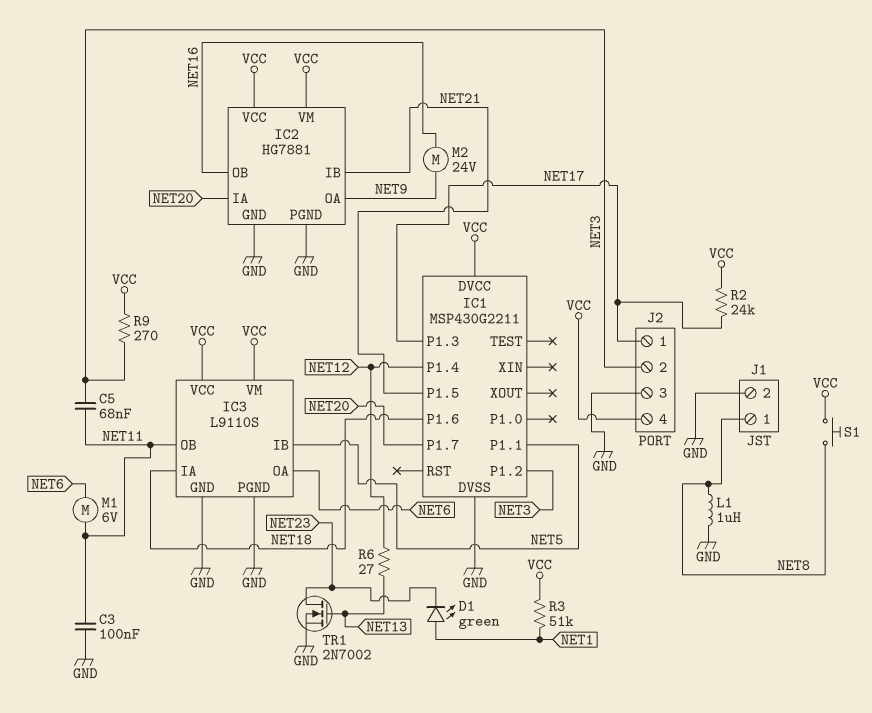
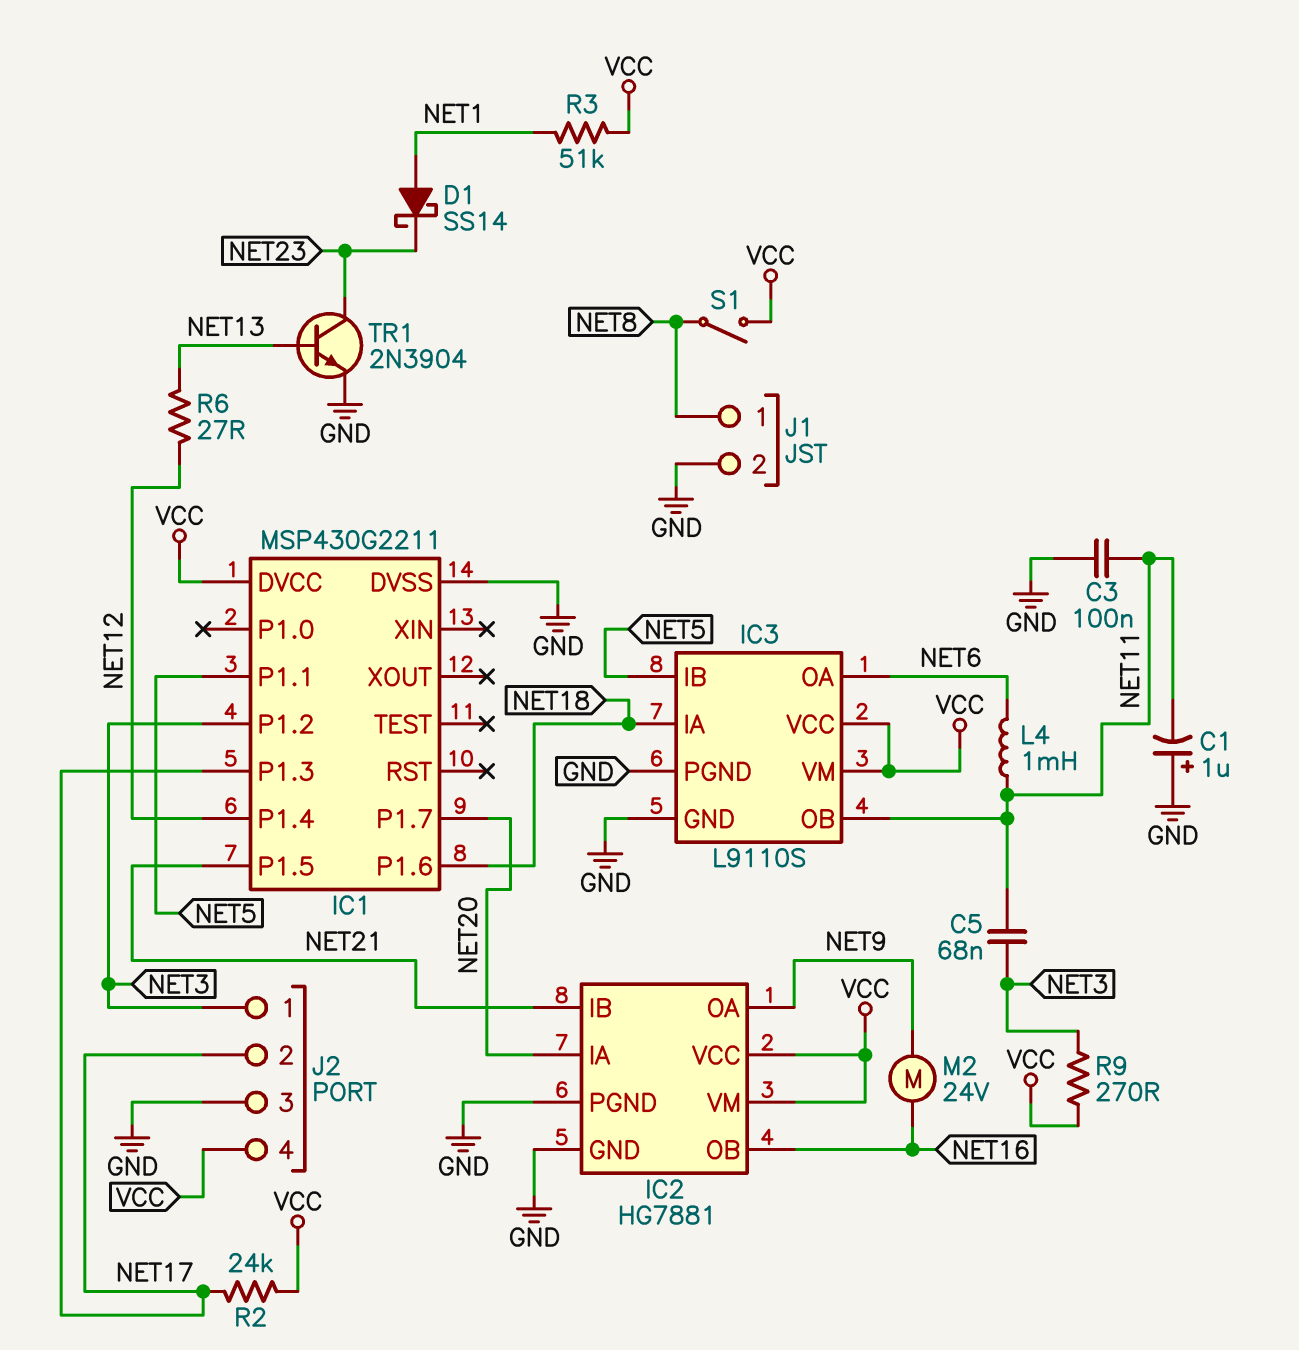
C1: none -> 1uF (plus GND, minus NET11)
D1: LED green (A NET1, K NET23) -> schottky SS14 (A NET1, K NET23)
J2 pin 1: NET17 -> NET3
J2 pin 2: NET3 -> NET17
L1: 1uH (GND, NET8) -> none
L4: none -> 1mH (NET6, NET11)
M1: motor 6V (NET6, NET11) -> none
S1: button (NET8, VCC) -> switch (NET8, VCC)
TR1: NMOS 2N7002 (G NET13, D NET23, S GND) -> NPN 2N3904 (B NET13, C NET23, E GND)

